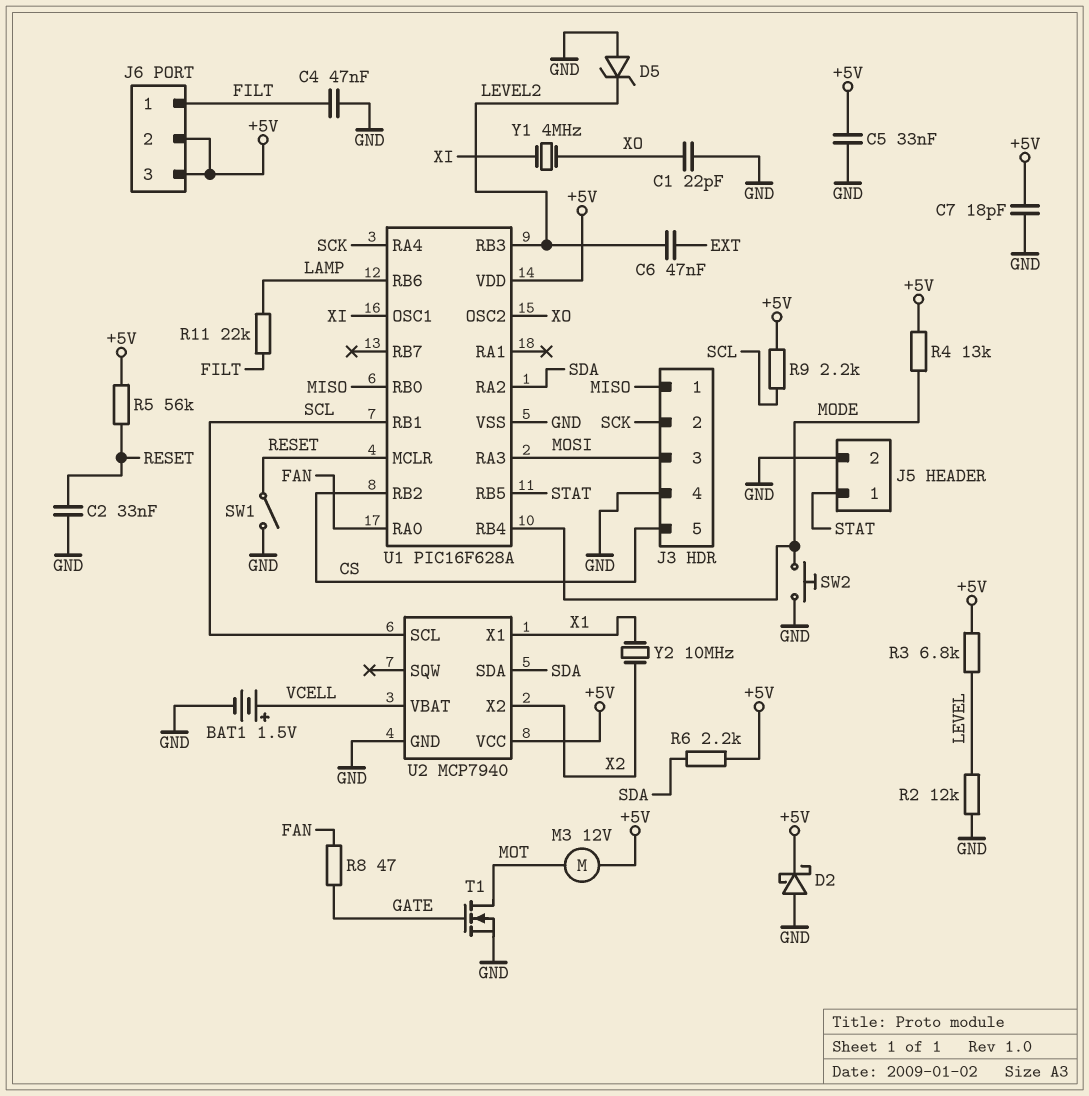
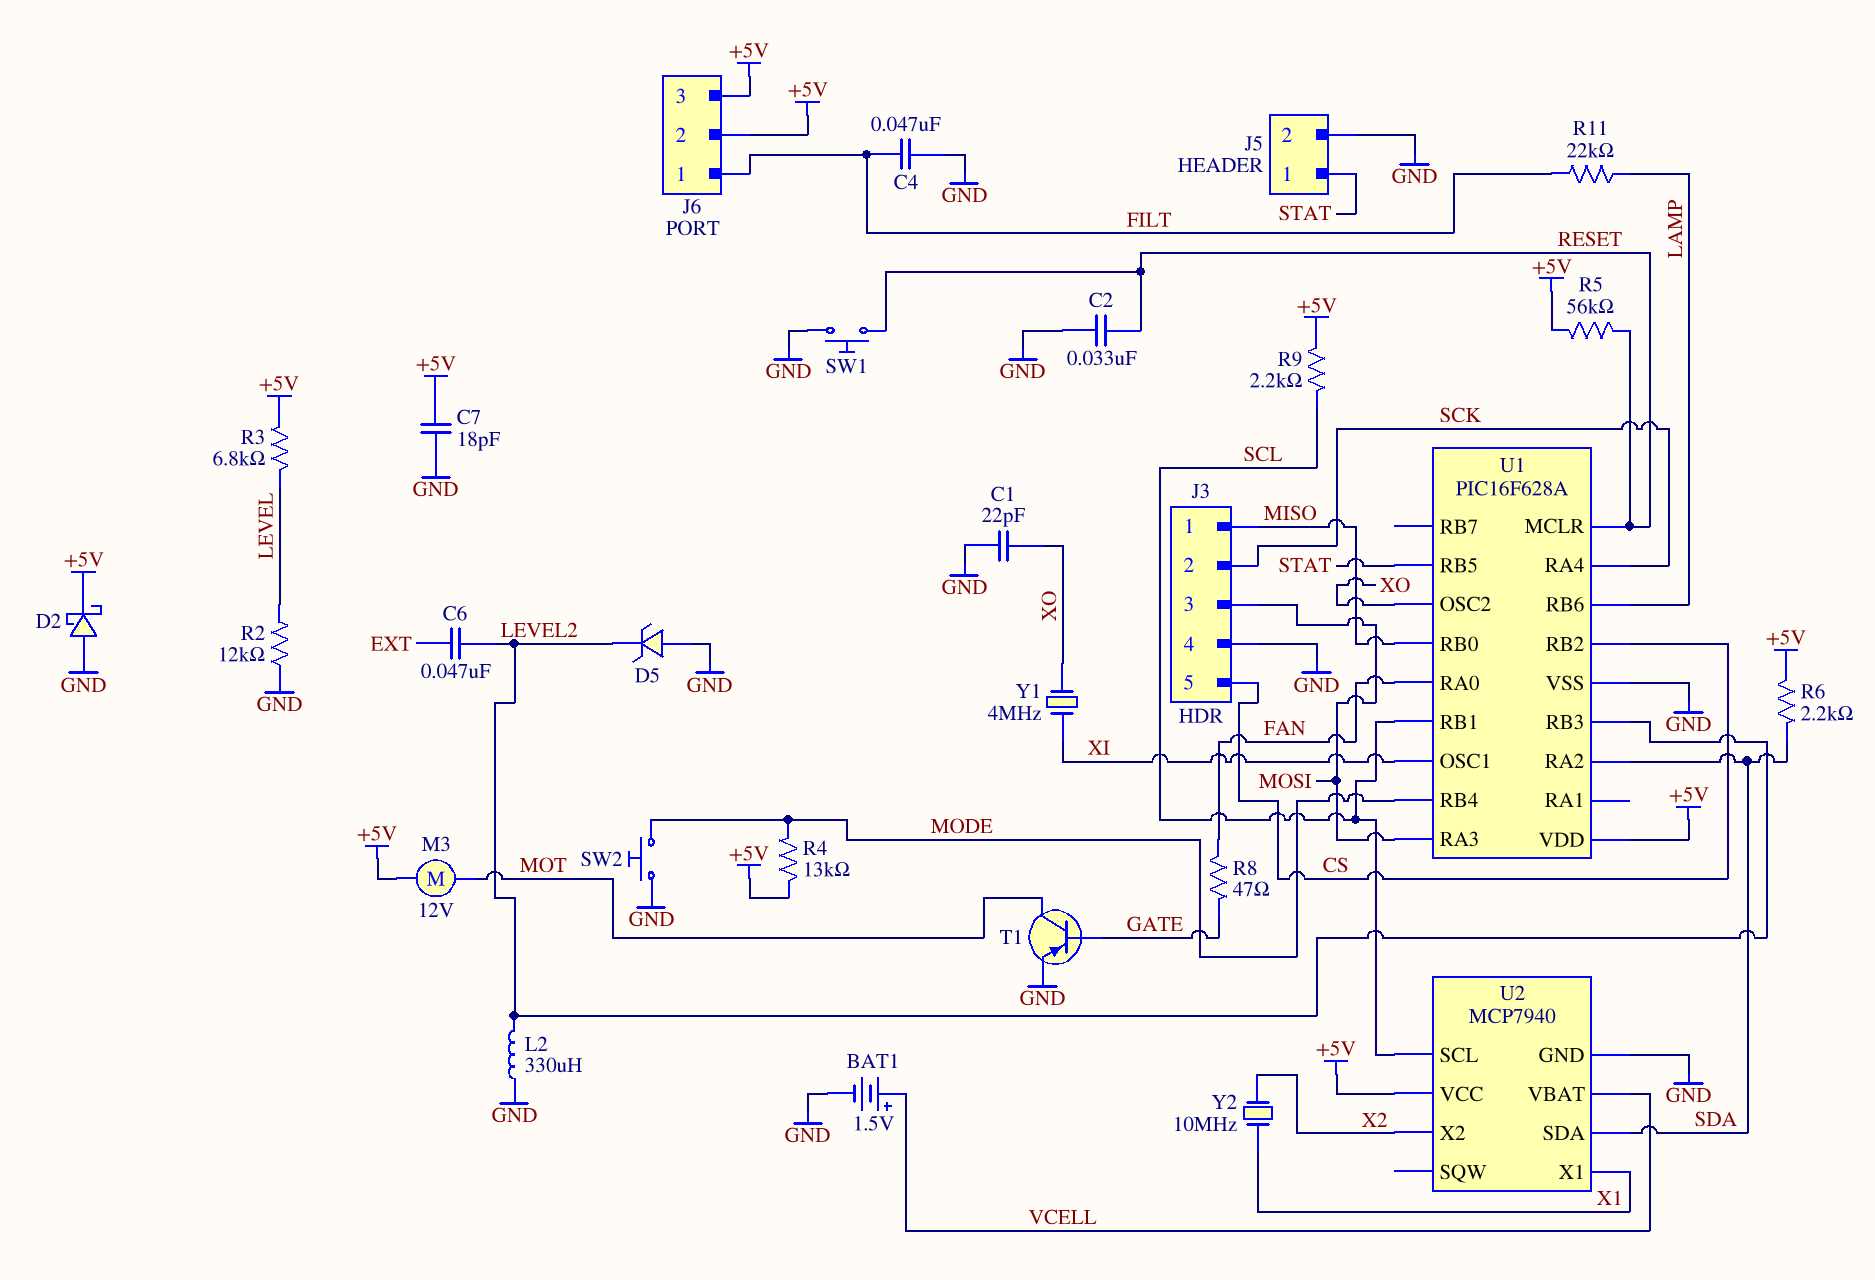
C5: 33nF (+5V, GND) -> none
L2: none -> 330uH (GND, LEVEL2)
SW1: switch (GND, RESET) -> button (GND, RESET)
T1: NMOS (G GATE, D MOT, S GND) -> PNP (B GATE, C MOT, E GND)

